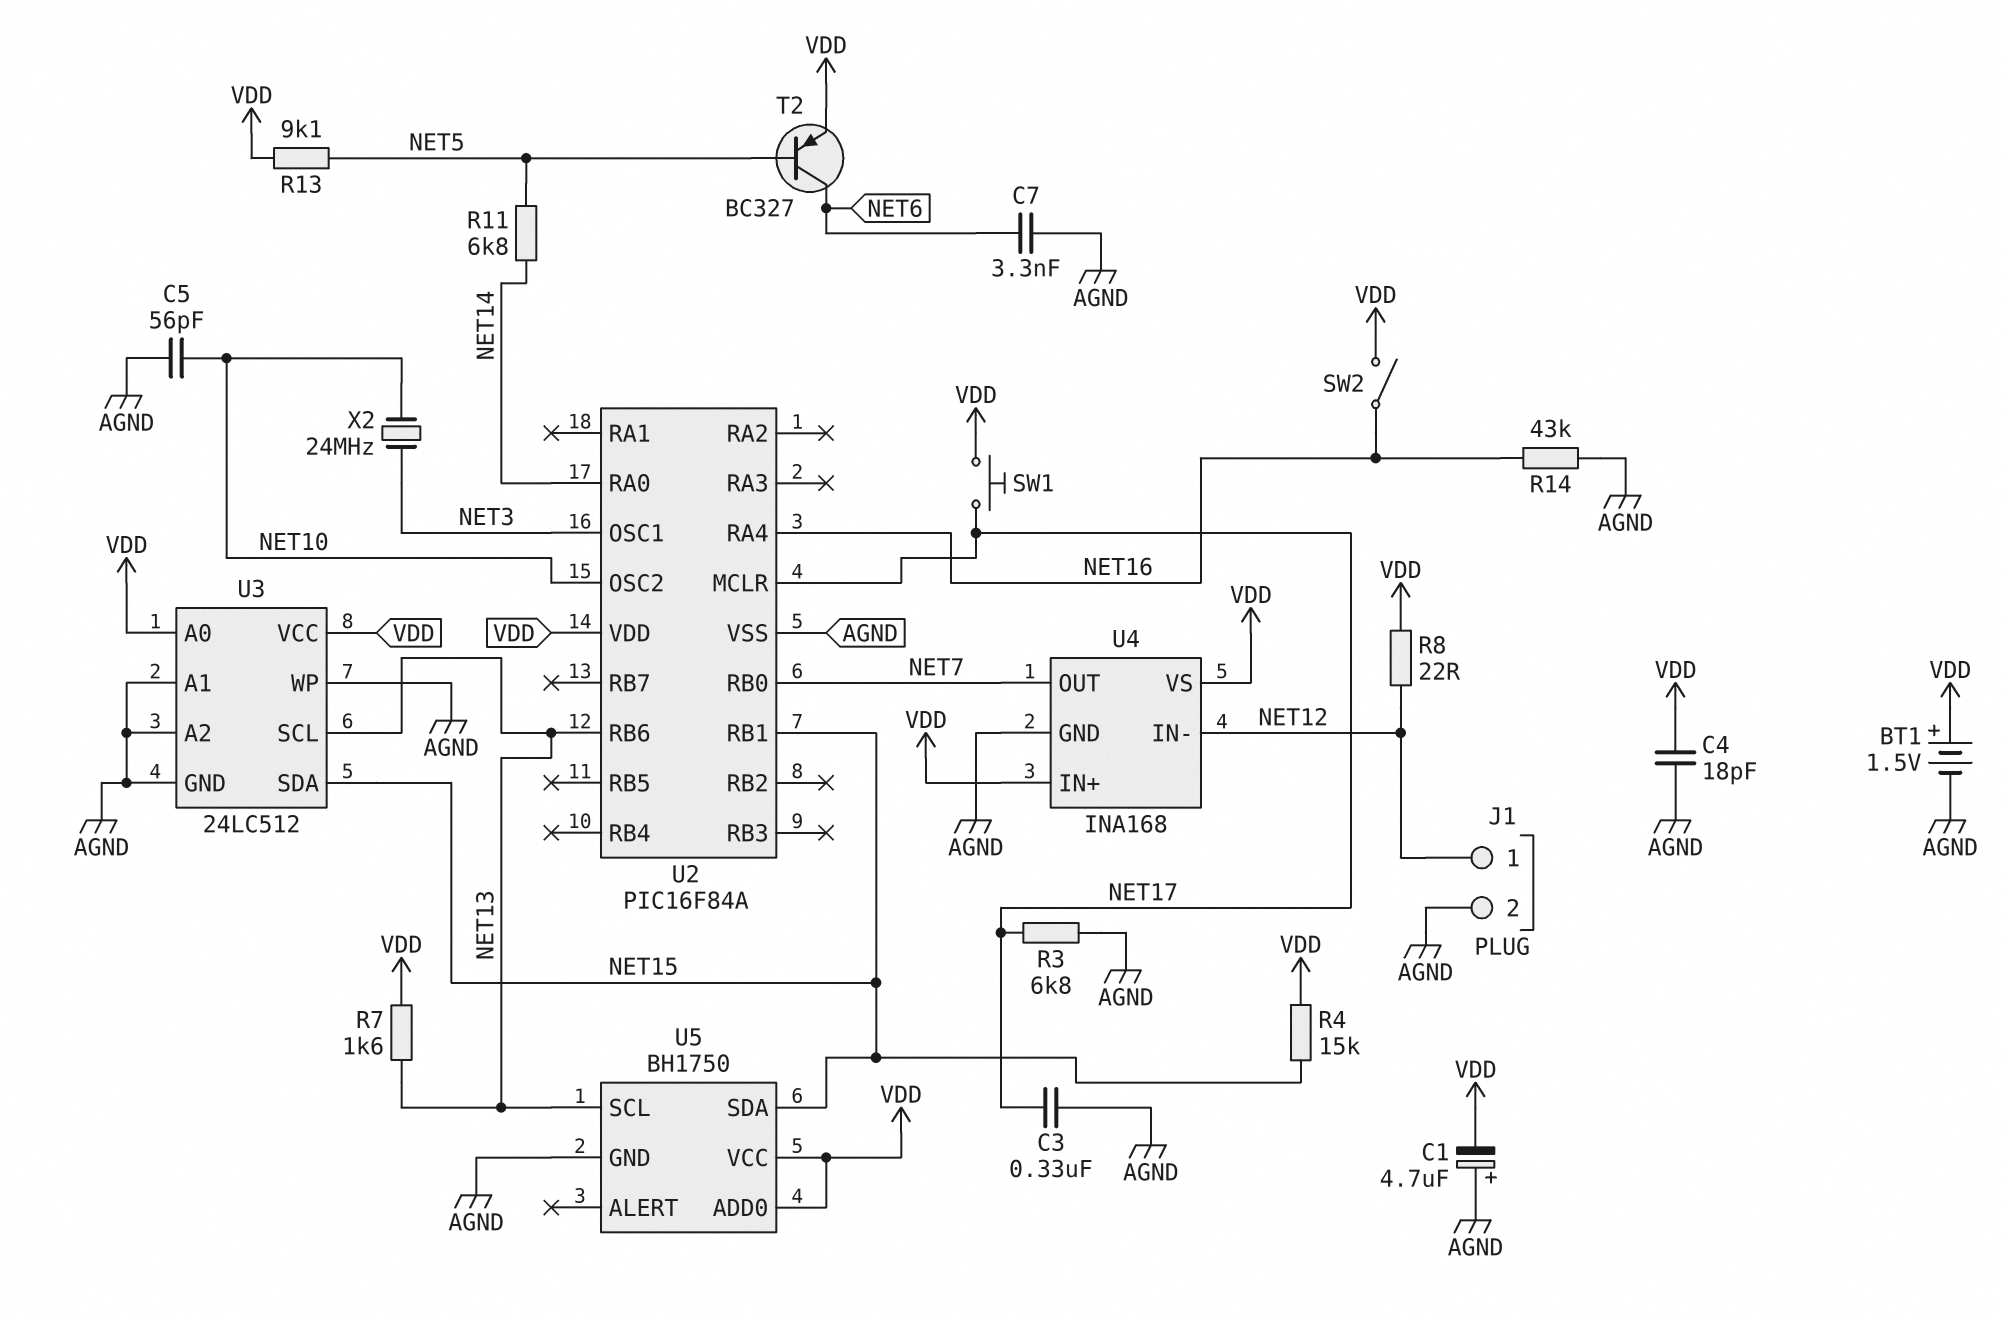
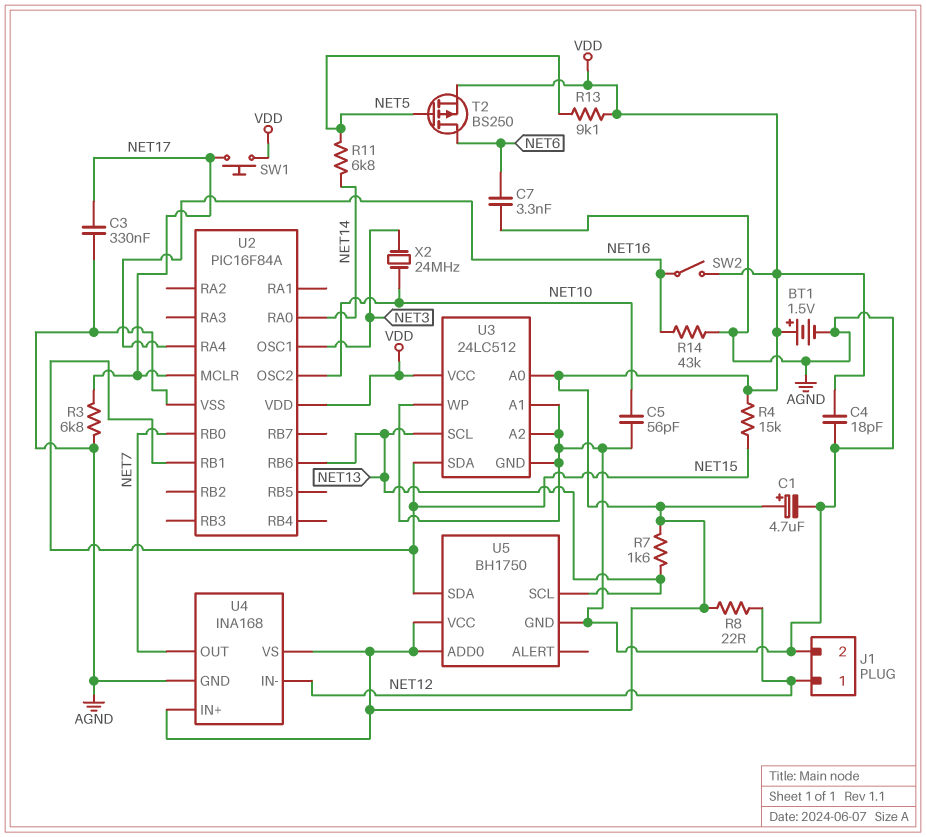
C1: 4.7uF (plus AGND, minus VDD) -> 4.7uF (plus VDD, minus AGND)
T2: PNP BC327 (B NET5, C NET6, E VDD) -> PMOS BS250 (G NET5, D NET6, S VDD)

